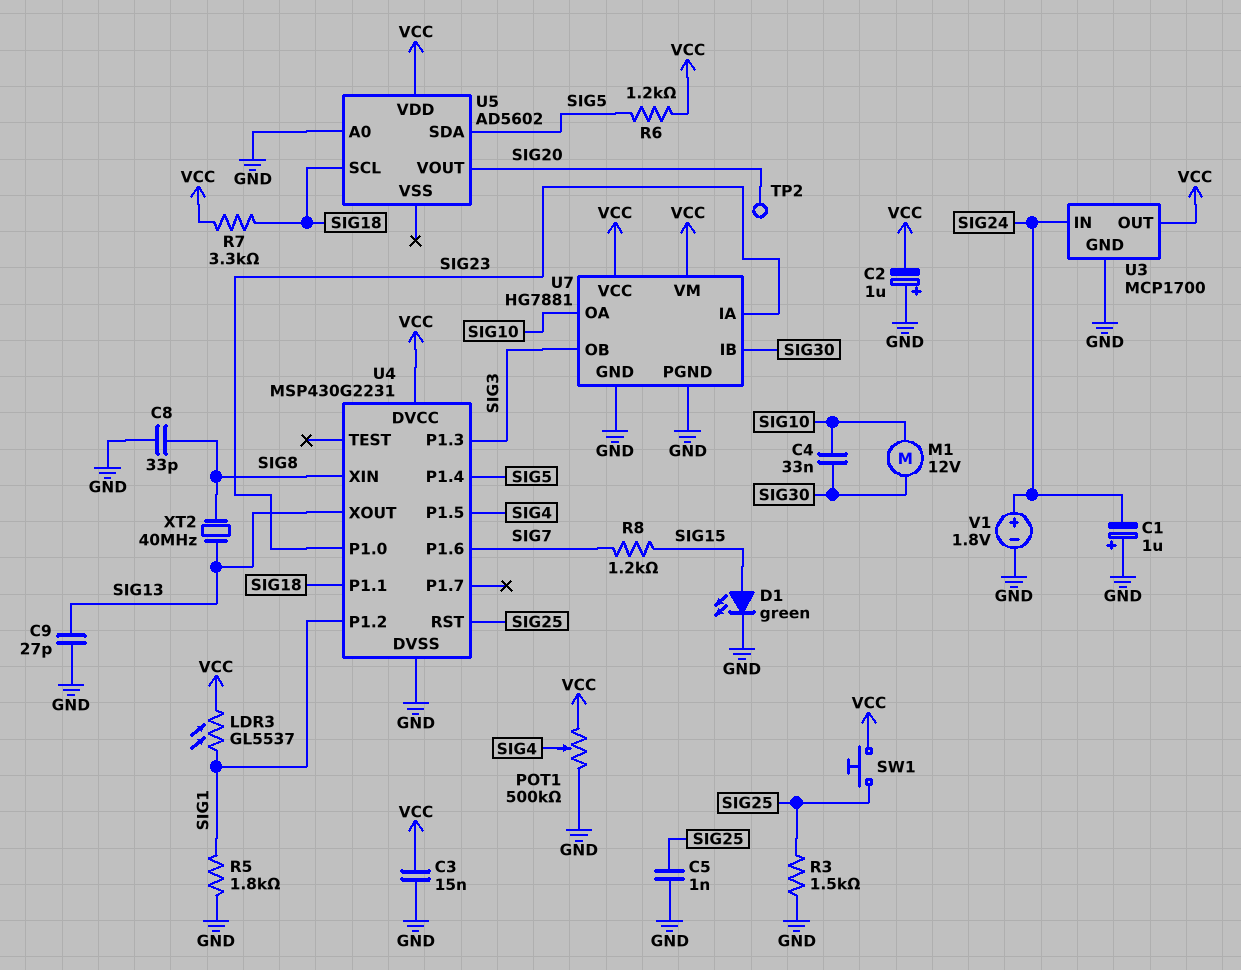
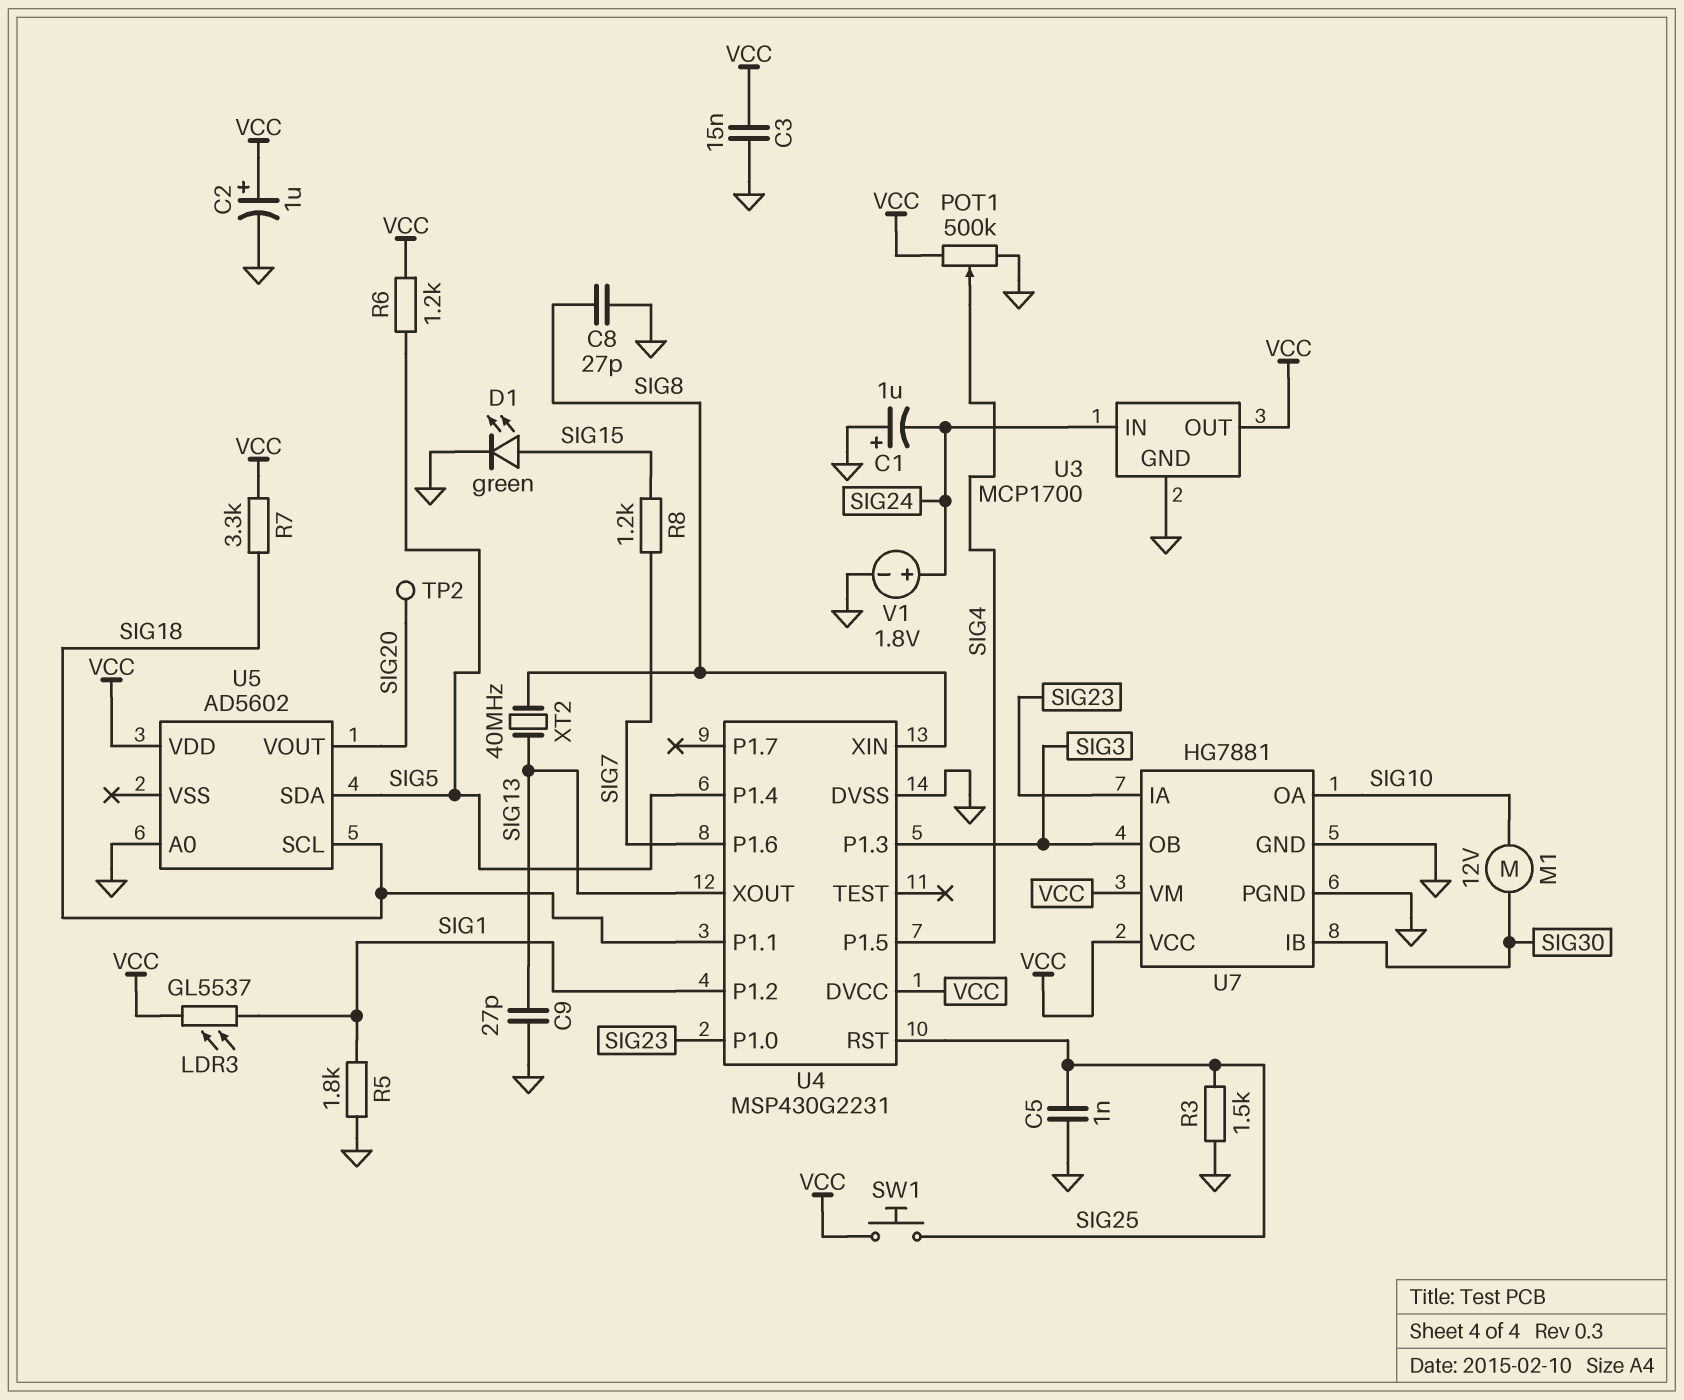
C2: 1uF (plus GND, minus VCC) -> 1uF (plus VCC, minus GND)
C4: 33nF (SIG10, SIG30) -> none
C8: 33pF (GND, SIG8) -> 27pF (GND, SIG8)

